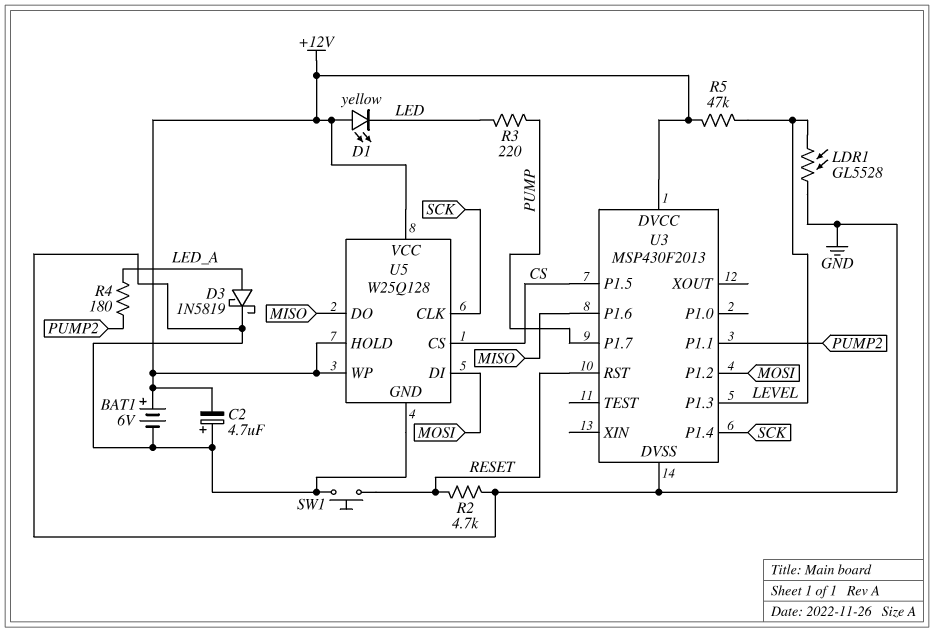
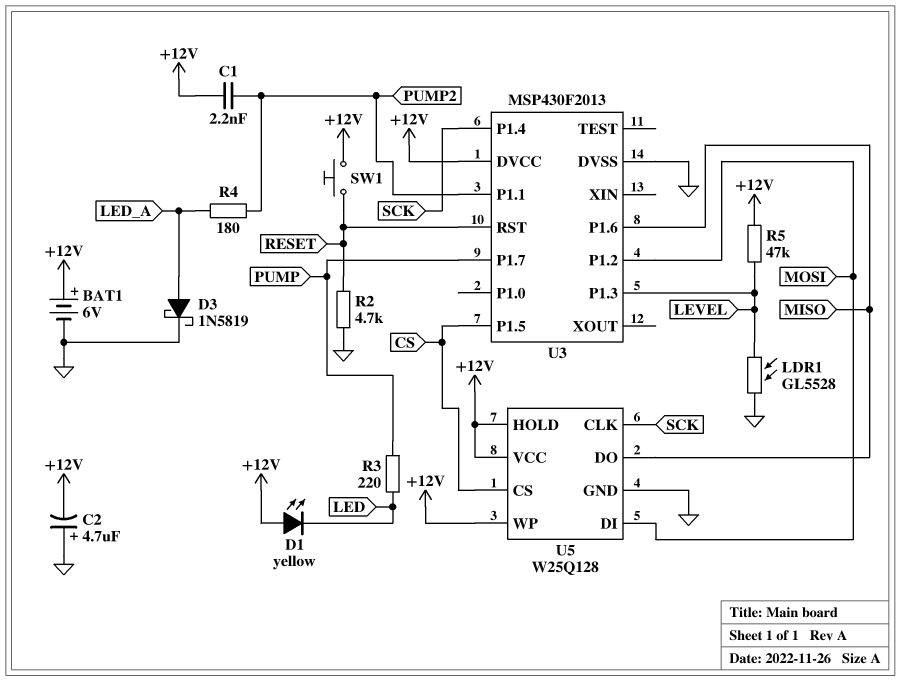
C1: none -> 2.2nF (+12V, PUMP2)
SW1: button (GND, RESET) -> button (+12V, RESET)

